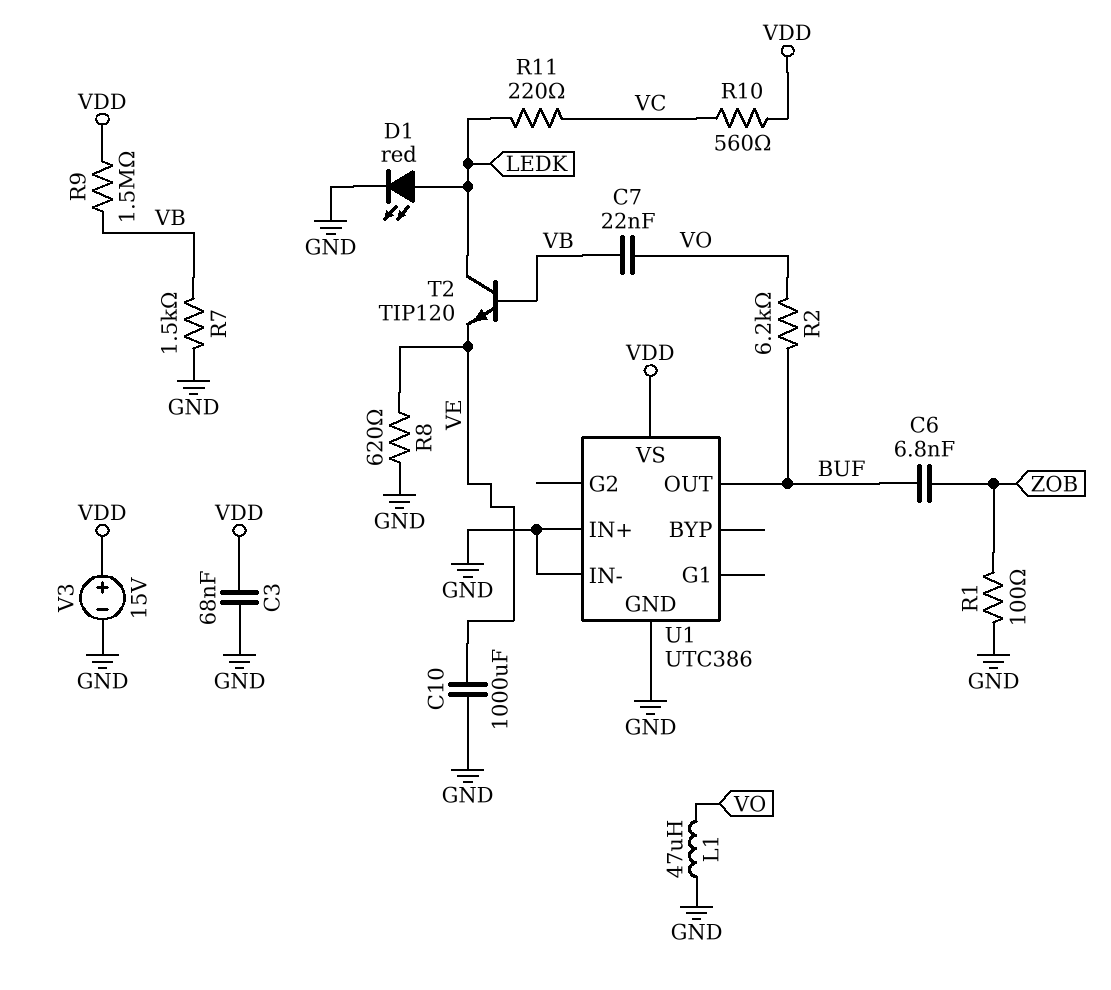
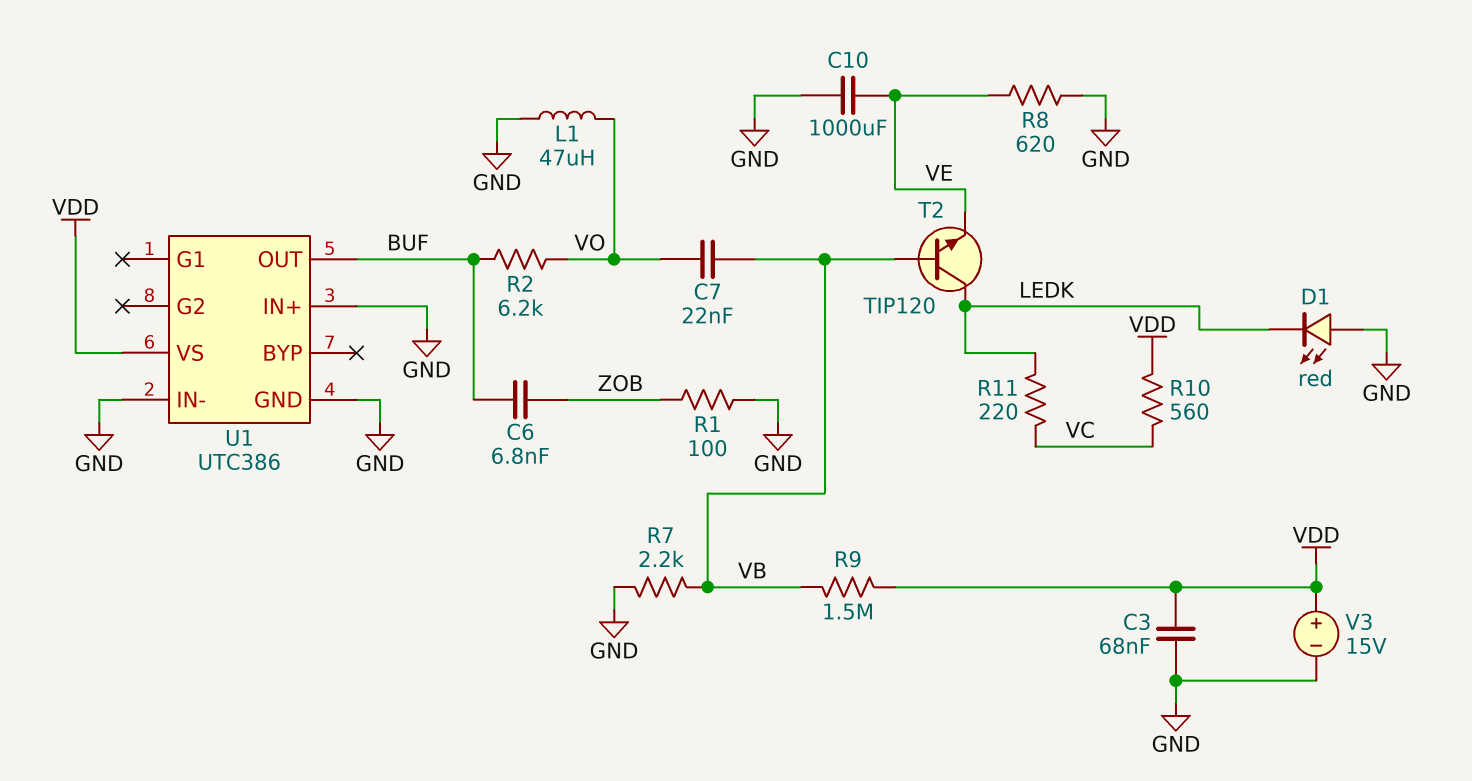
D1: LED red (A LEDK, K GND) -> LED red (A GND, K LEDK)
R7: 1.5k (GND, VB) -> 2.2k (GND, VB)

